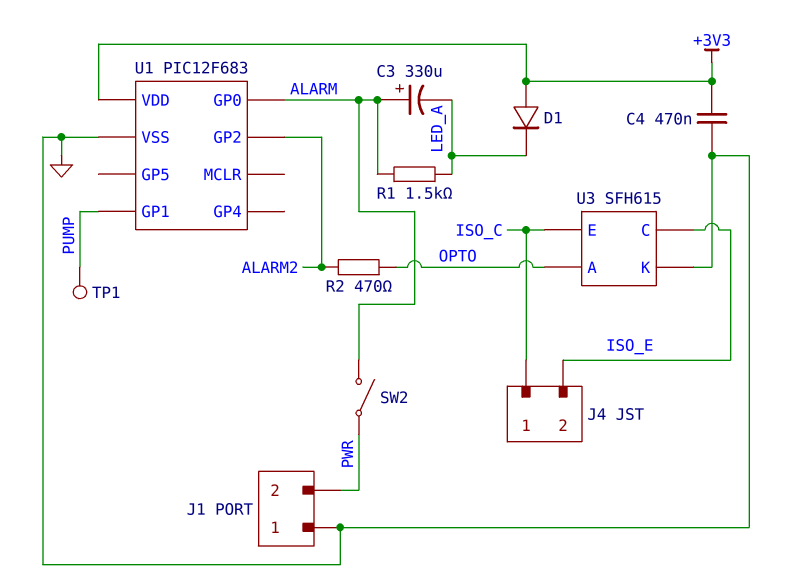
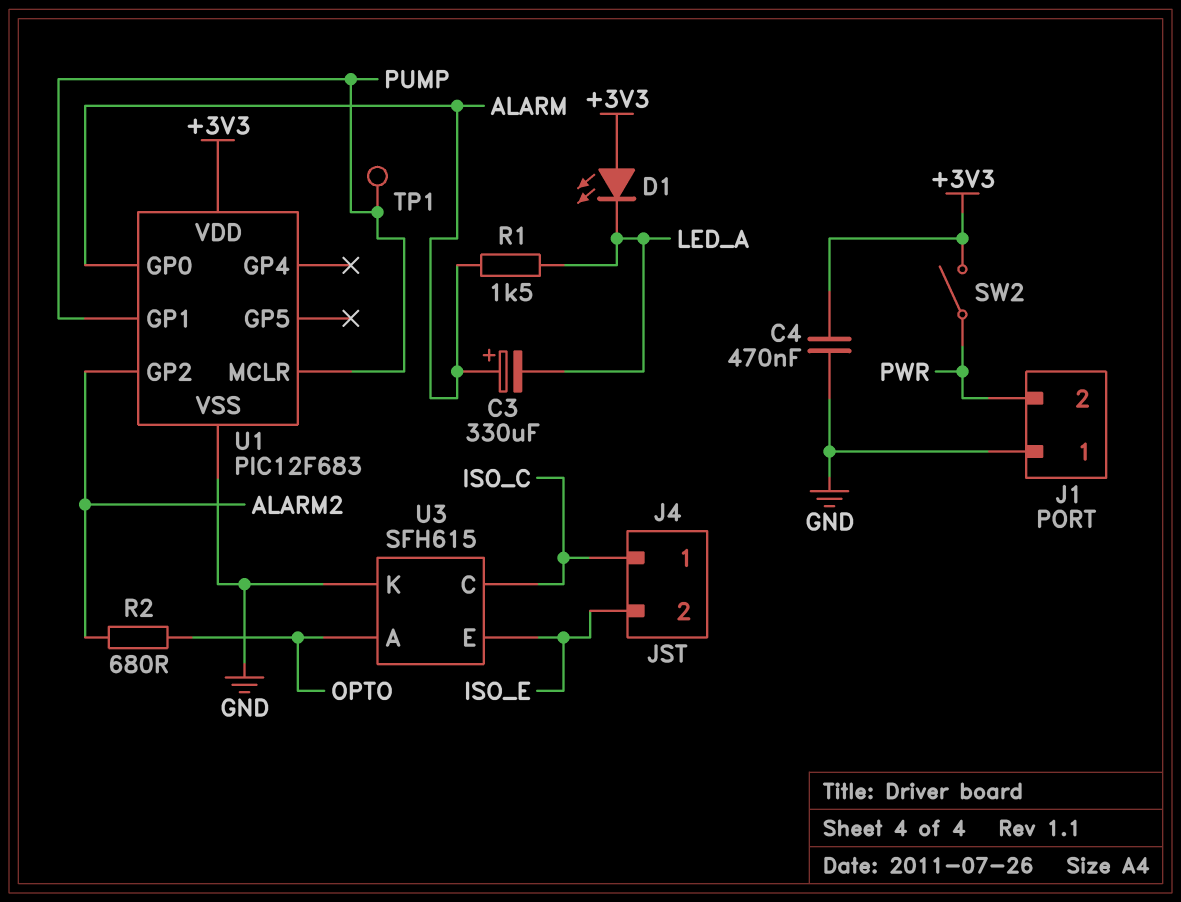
D1: diode (A +3V3, K LED_A) -> LED (A +3V3, K LED_A)
R2: 470 (ALARM2, OPTO) -> 680 (ALARM2, OPTO)
SW2: switch (ALARM, PWR) -> switch (+3V3, PWR)
U1 pin MCLR: none -> PUMP
U3 pin C: ISO_E -> ISO_C
U3 pin E: ISO_C -> ISO_E

